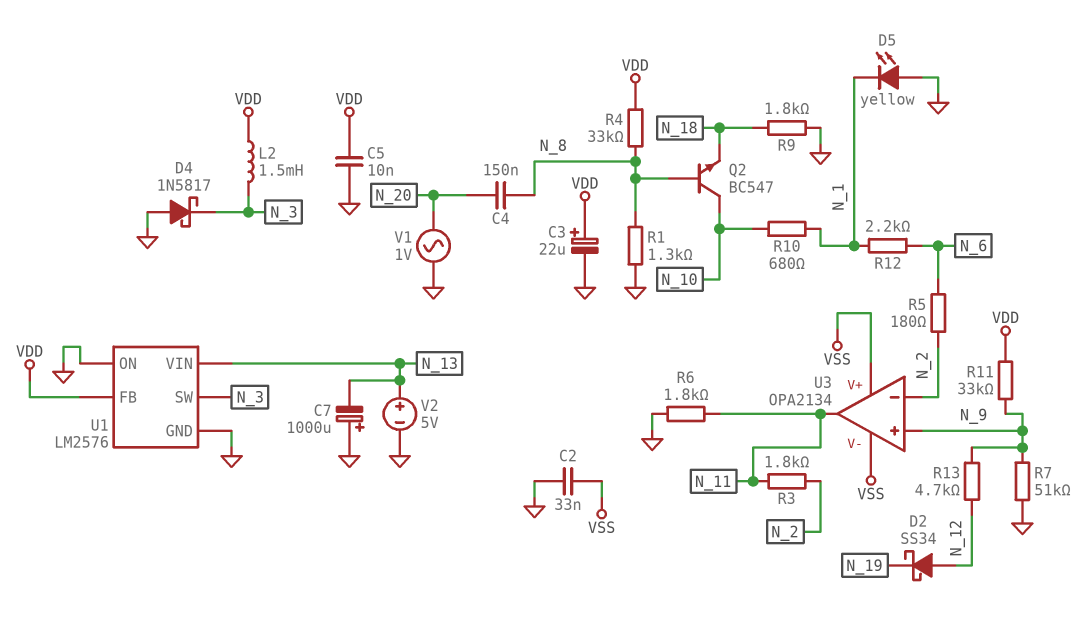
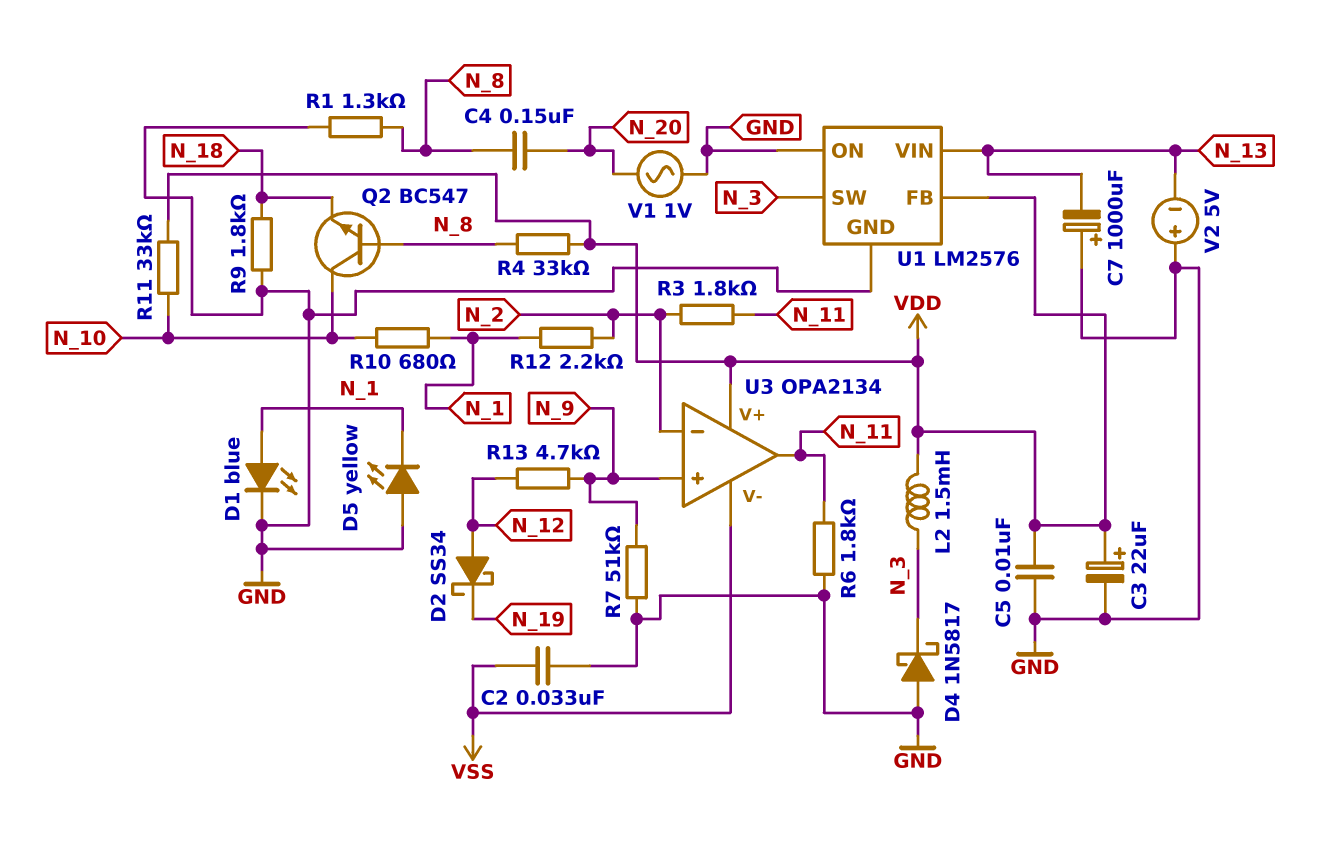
D1: none -> LED blue (A N_1, K GND)
R5: 180 (N_2, N_6) -> none
R11: 33k (N_9, VDD) -> 33k (N_10, VDD)
R12: 2.2k (N_1, N_6) -> 2.2k (N_1, N_2)
U3 pin V+: VSS -> VDD
V2: 5V (plus N_13, minus GND) -> 5V (plus GND, minus N_13)

